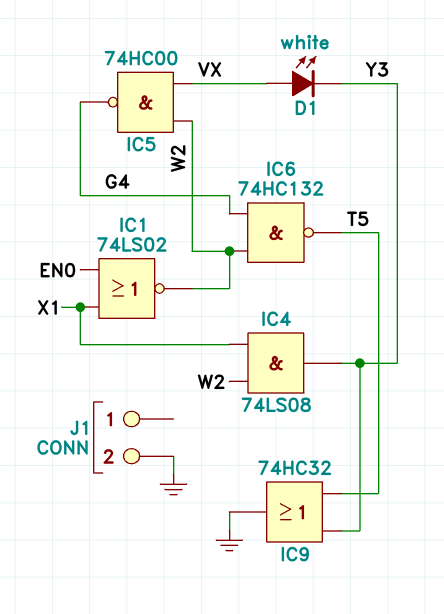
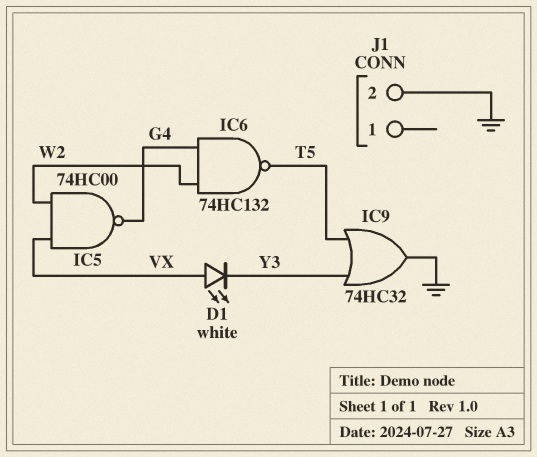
IC1: NOR 74LS02 (in EN0, in X1, out W2) -> none
IC4: AND 74LS08 (in W2, in X1, out Y3) -> none

